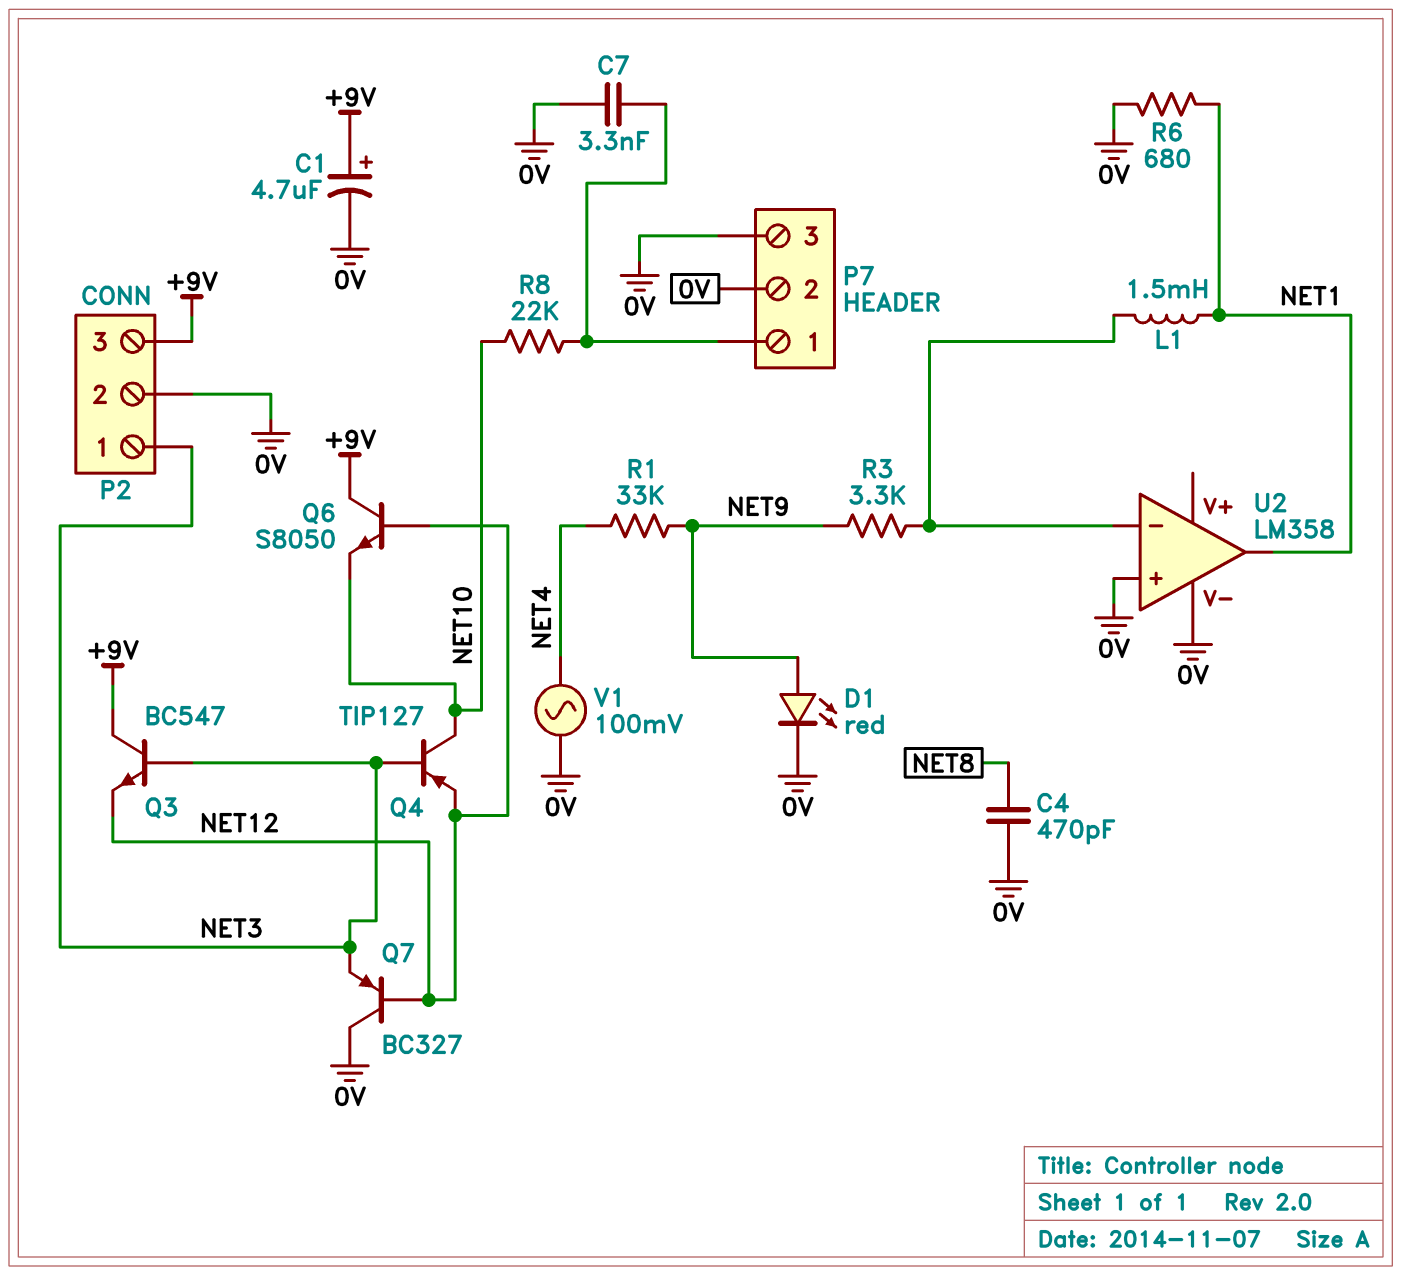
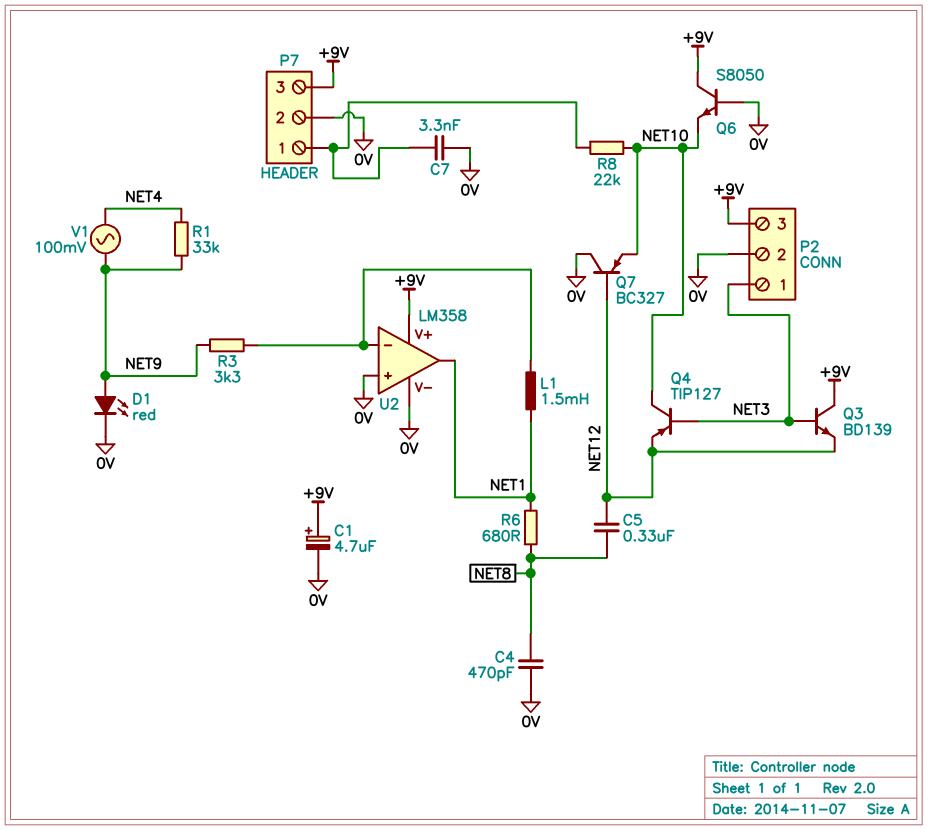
C5: none -> 330nF (NET8, NET12)
P7 pin 3: 0V -> +9V
Q3: NPN BC547 (B NET3, C +9V, E NET12) -> NPN BD139 (B NET3, C +9V, E NET12)
Q6: NPN S8050 (B NET12, C +9V, E NET10) -> NPN S8050 (B 0V, C +9V, E NET10)
Q7: PNP BC327 (B NET12, C 0V, E NET3) -> PNP BC327 (B NET12, C 0V, E NET10)
R6: 680 (0V, NET1) -> 680 (NET1, NET8)
U2 pin V+: none -> +9V
V1: AC 100mV (0V, NET4) -> AC 100mV (NET4, NET9)

